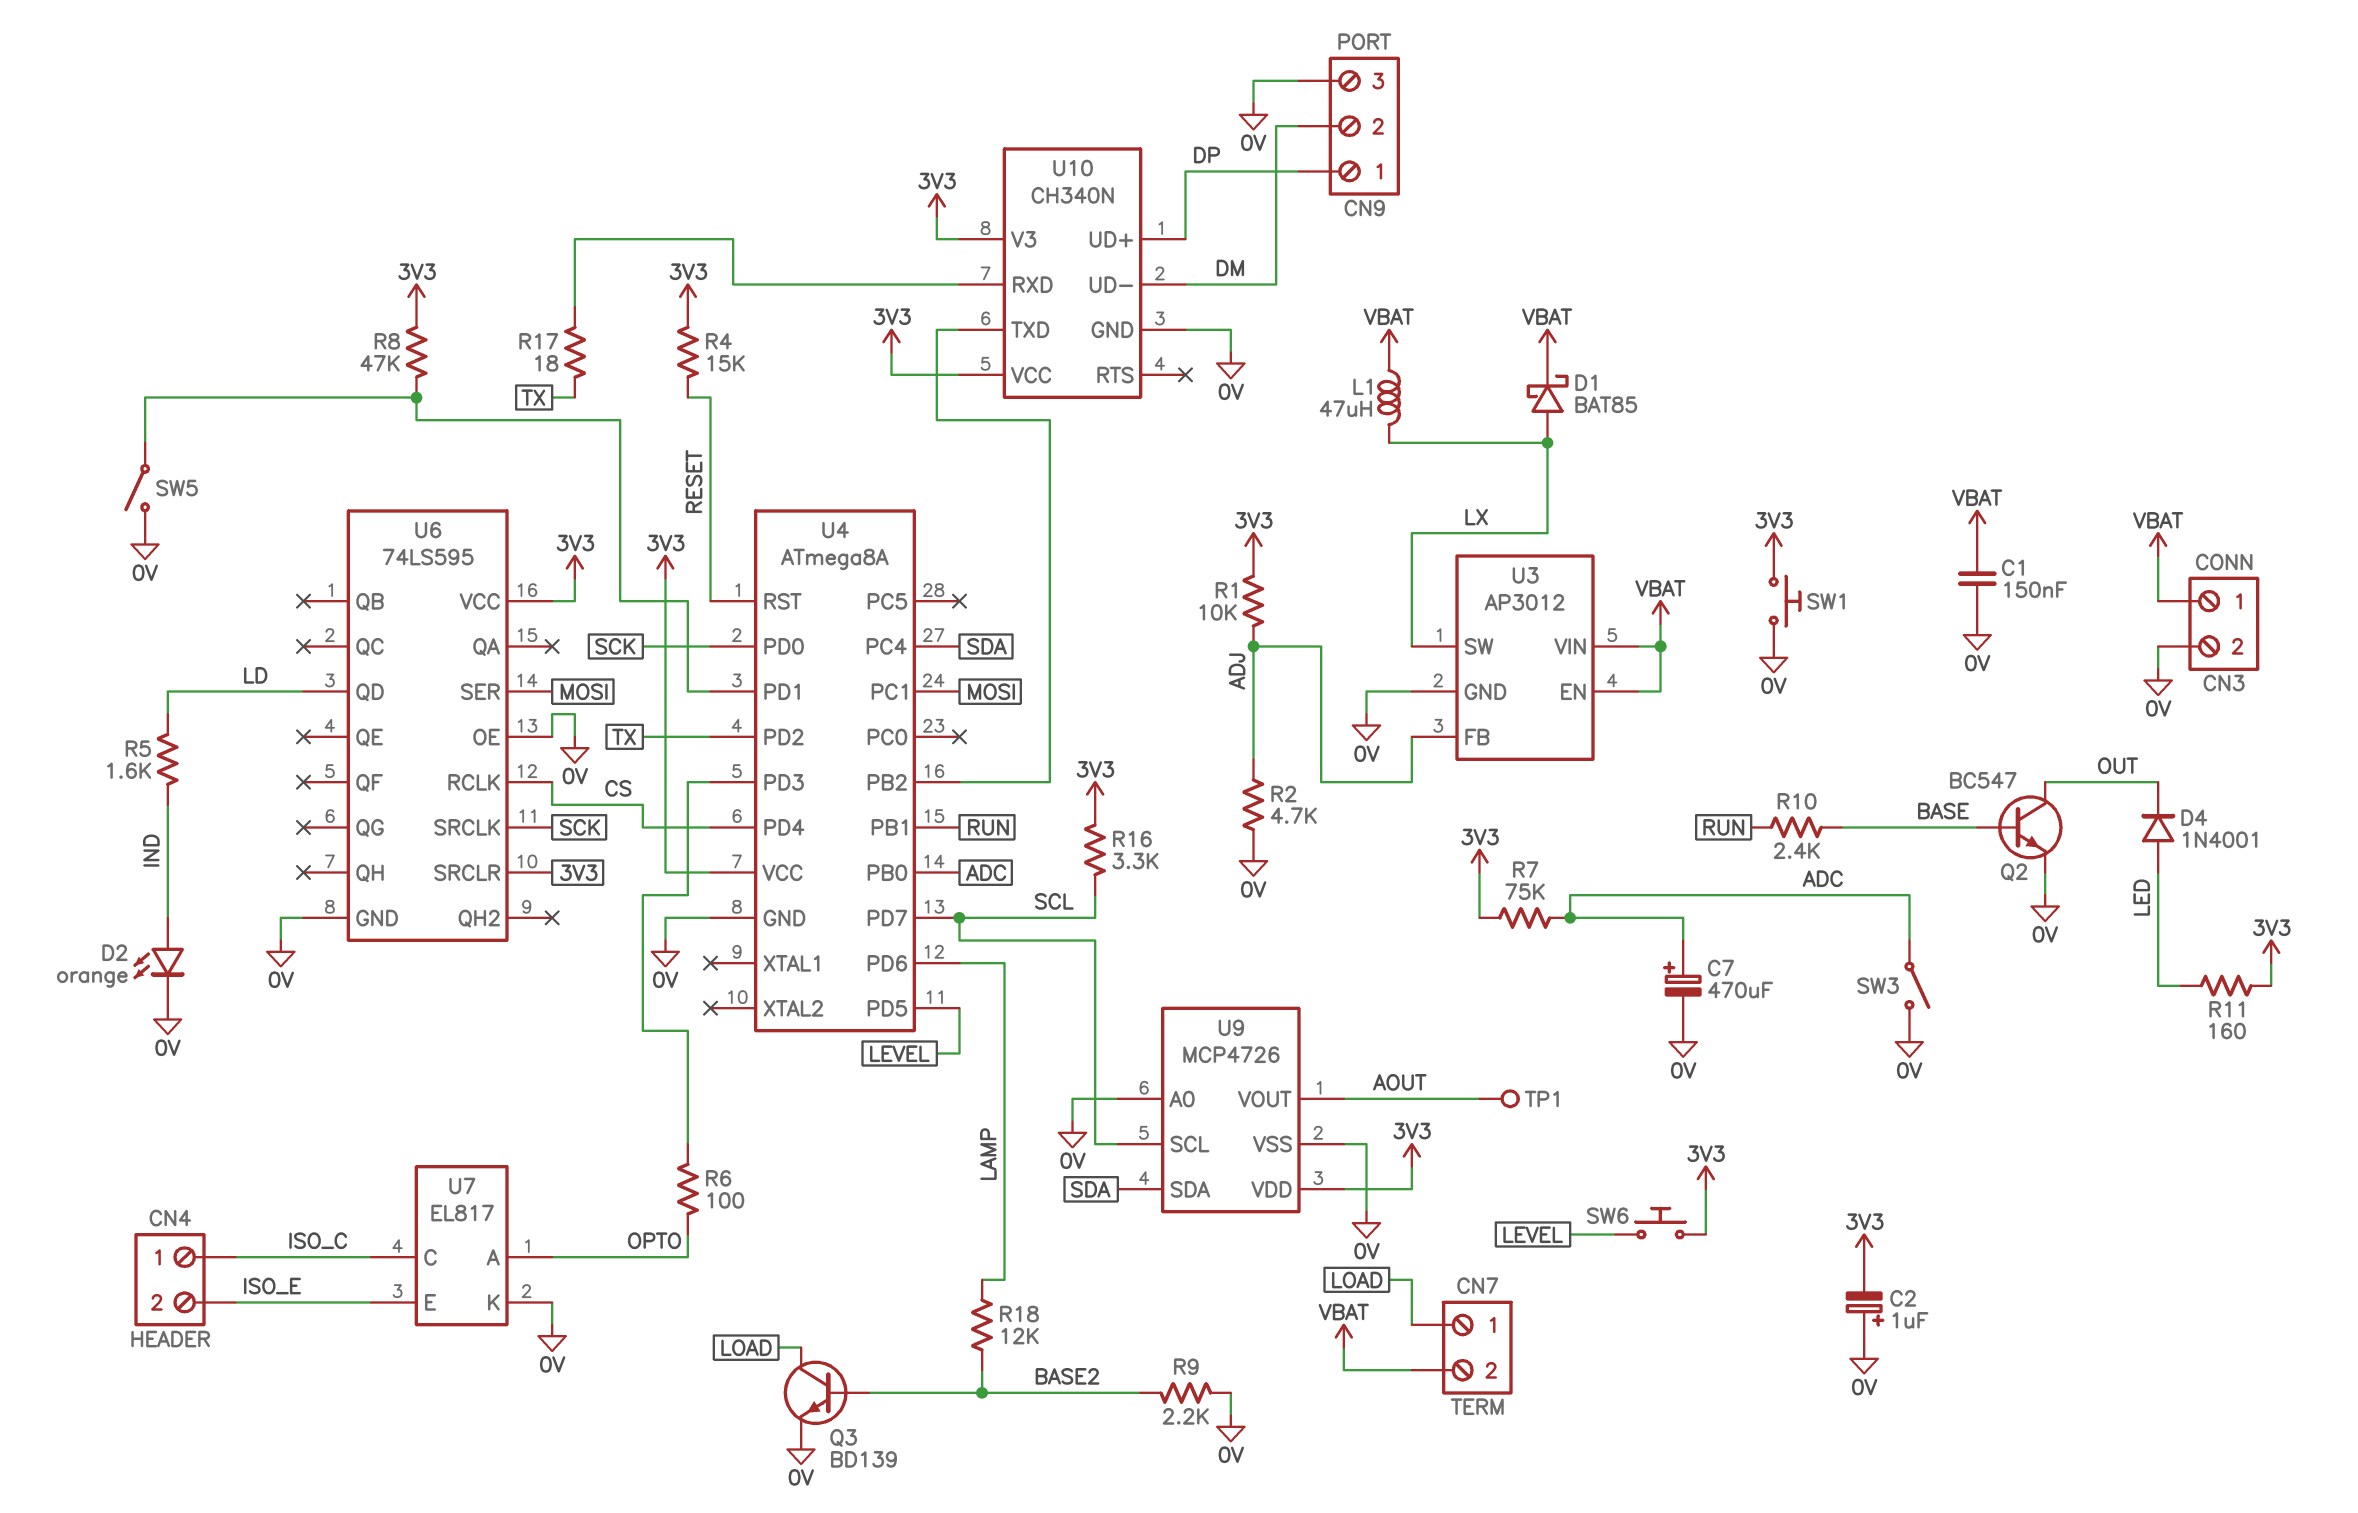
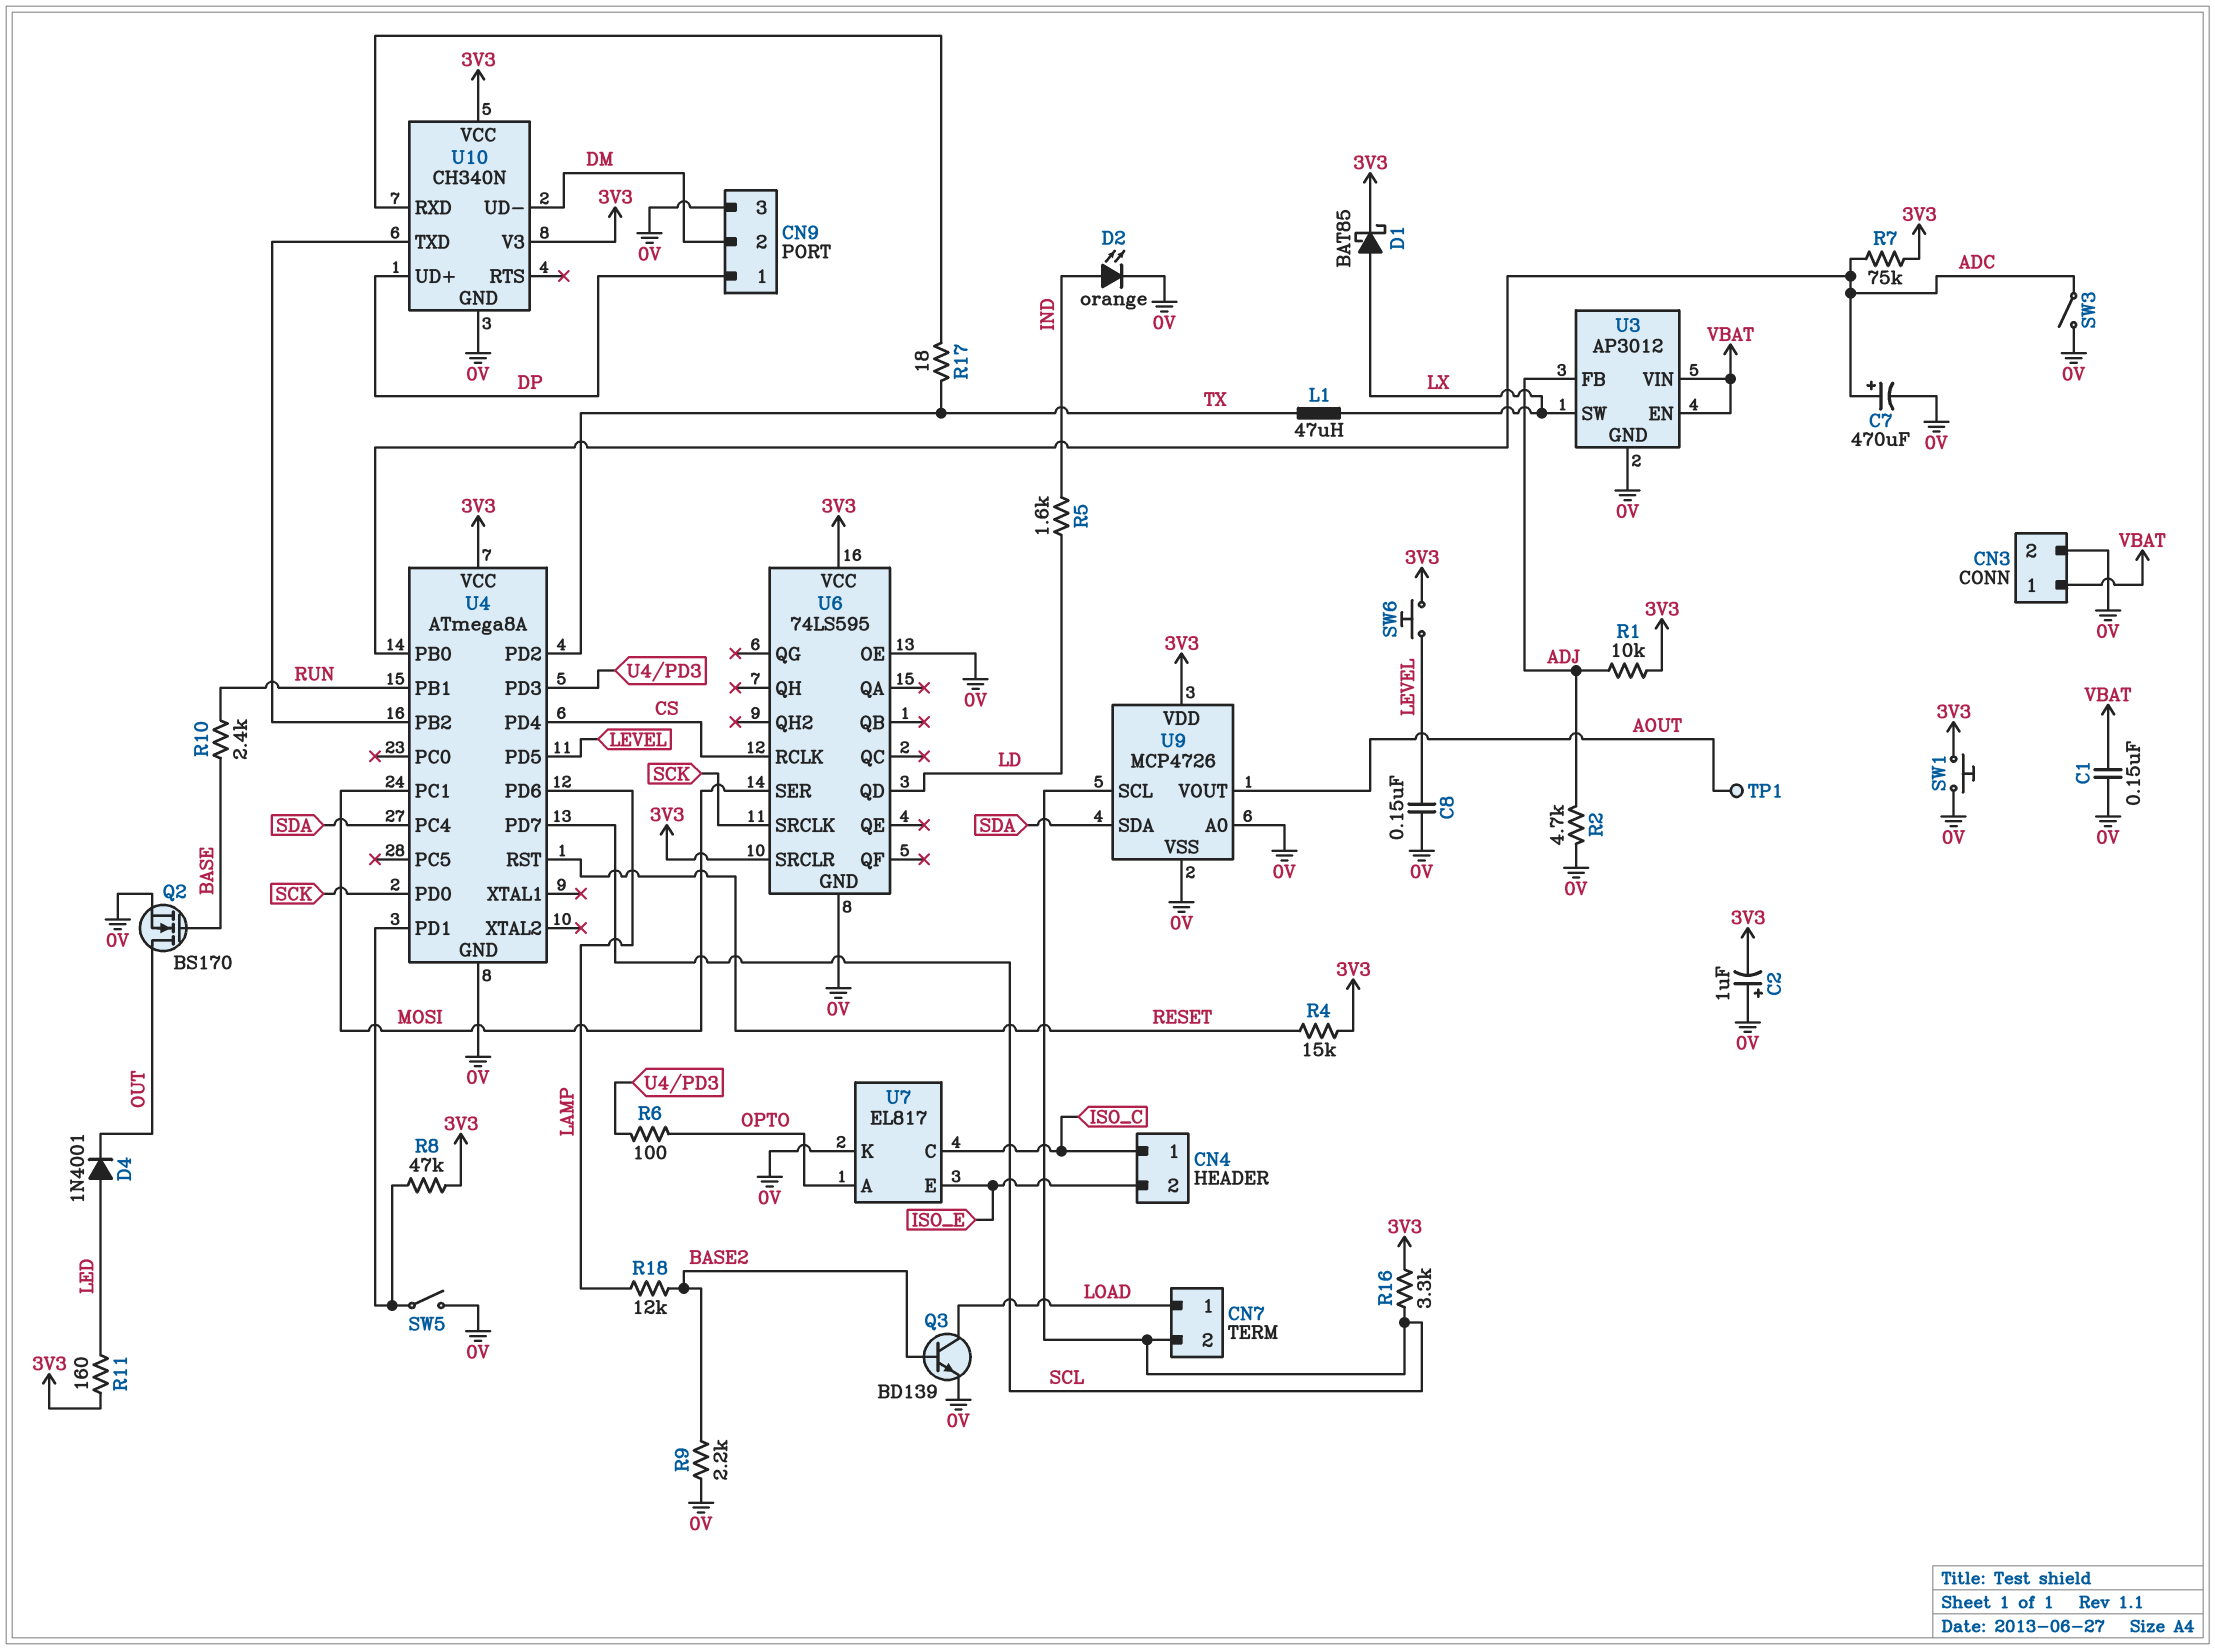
C8: none -> 150nF (0V, LEVEL)
CN7 pin 2: VBAT -> SCL
D1: schottky BAT85 (A LX, K VBAT) -> schottky BAT85 (A LX, K 3V3)
L1: 47uH (LX, VBAT) -> 47uH (LX, TX)
Q2: NPN BC547 (B BASE, C OUT, E 0V) -> NMOS BS170 (G BASE, D OUT, S 0V)

